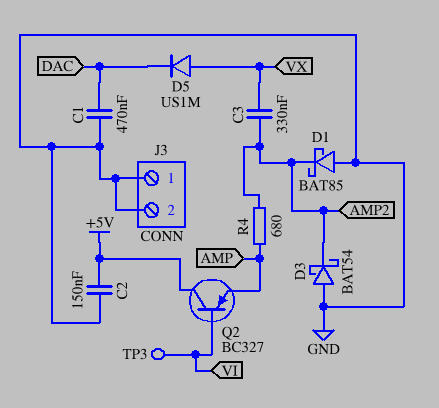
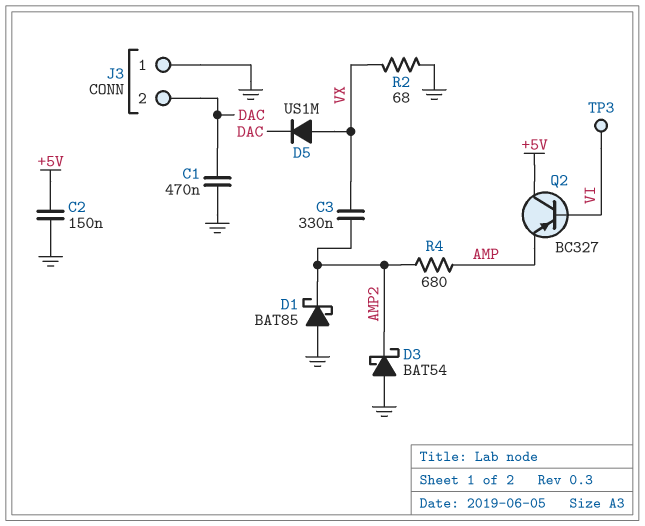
J3 pin 2: GND -> DAC
R2: none -> 68 (GND, VX)

